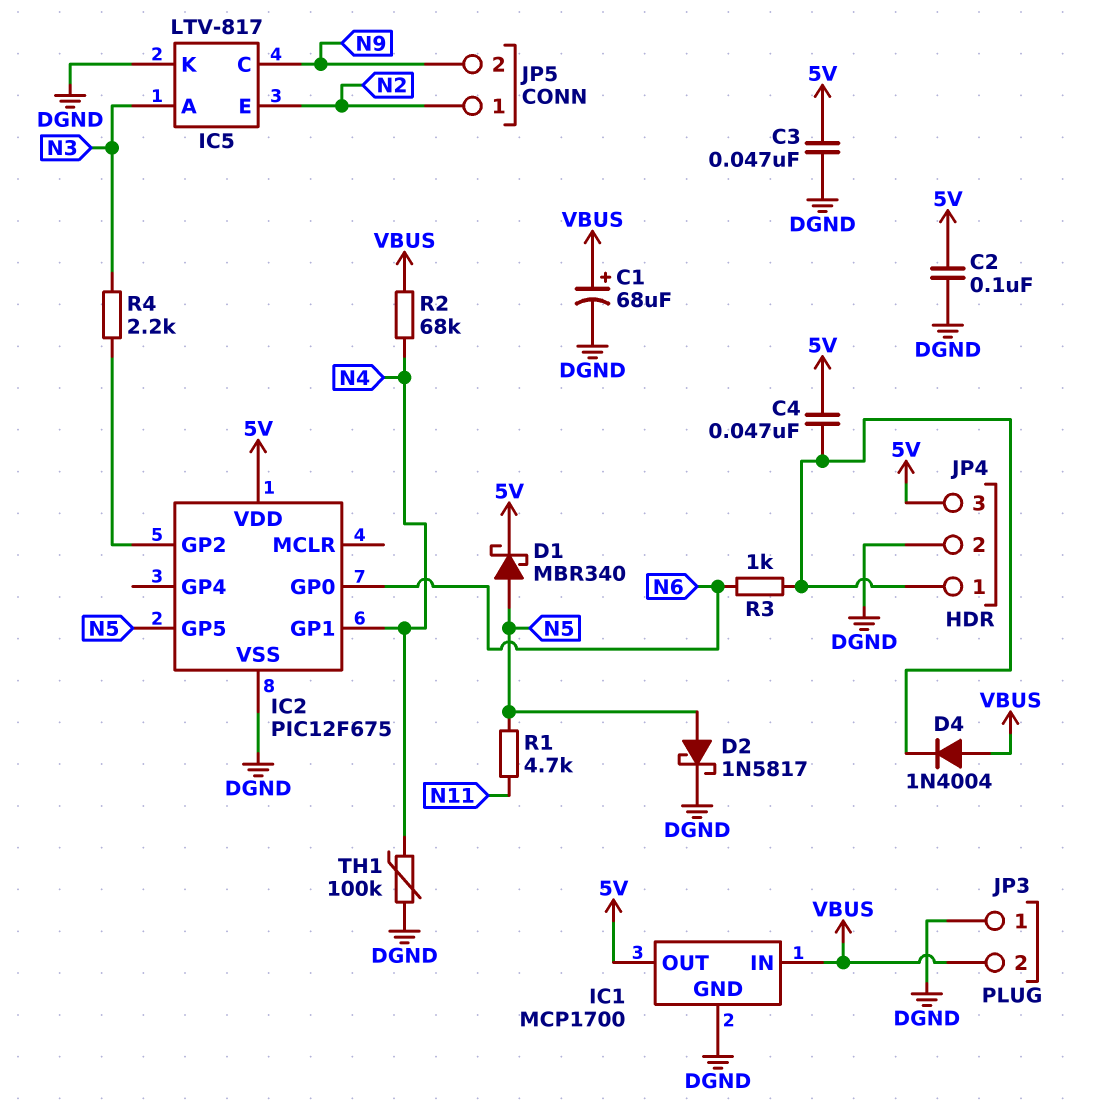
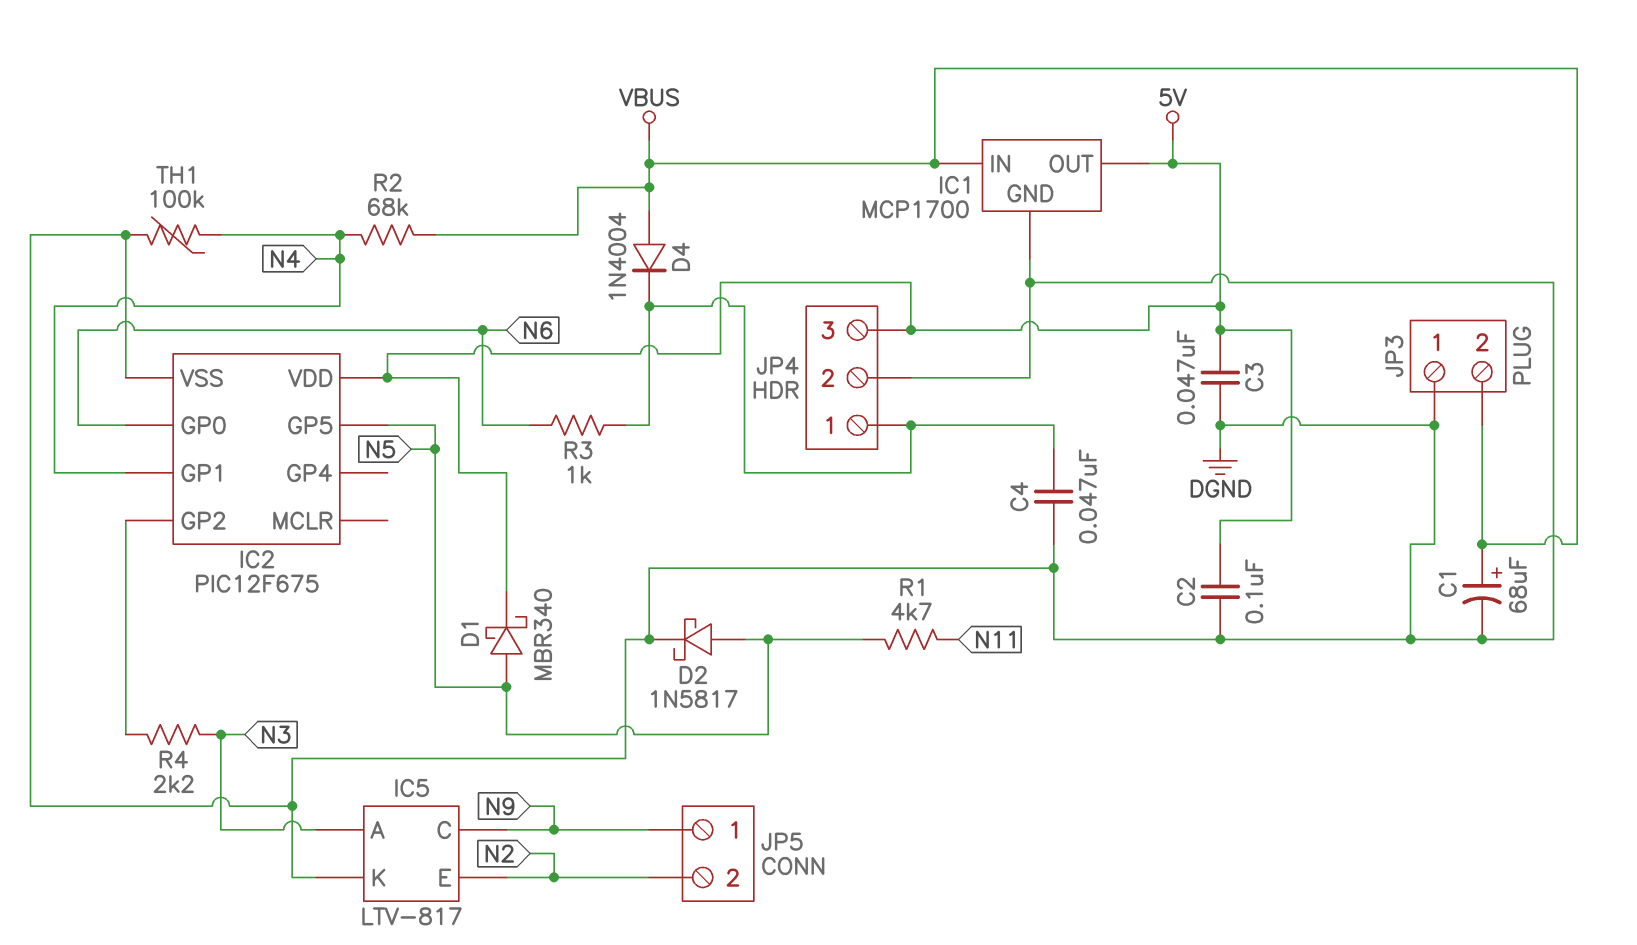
C4: 47nF (5V, JP4/1) -> 47nF (DGND, JP4/1)
JP5 pin 1: N2 -> N9
JP5 pin 2: N9 -> N2

